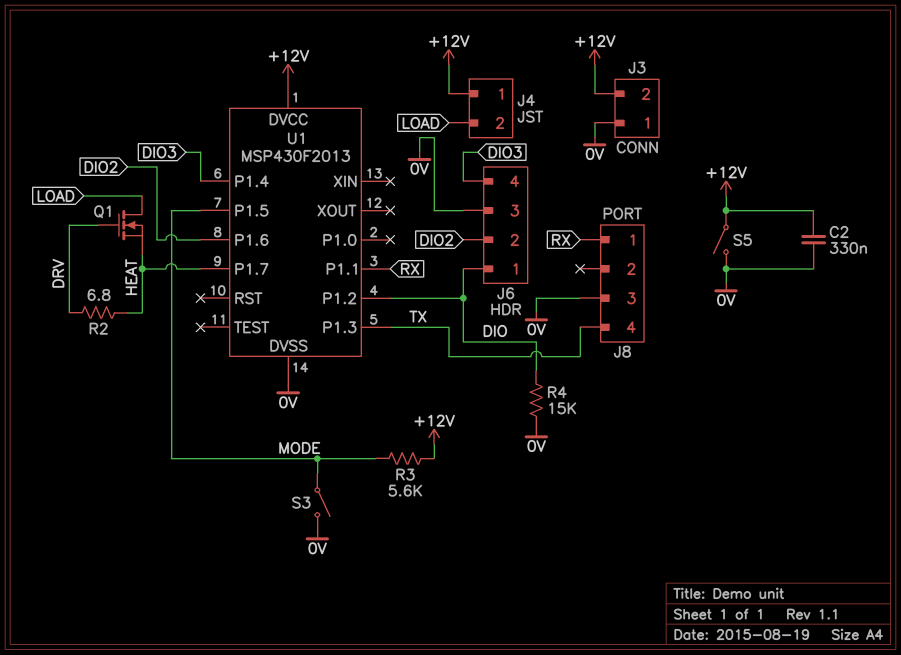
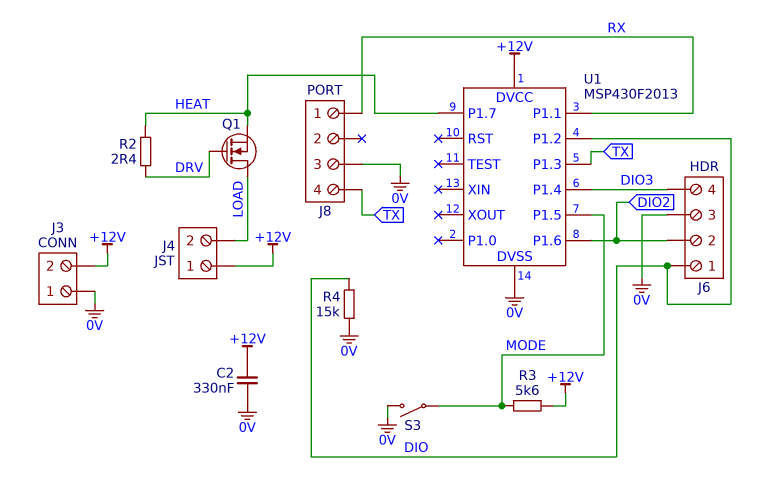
R2: 6.8 (DRV, HEAT) -> 2.4 (DRV, HEAT)
S5: switch (+12V, 0V) -> none

